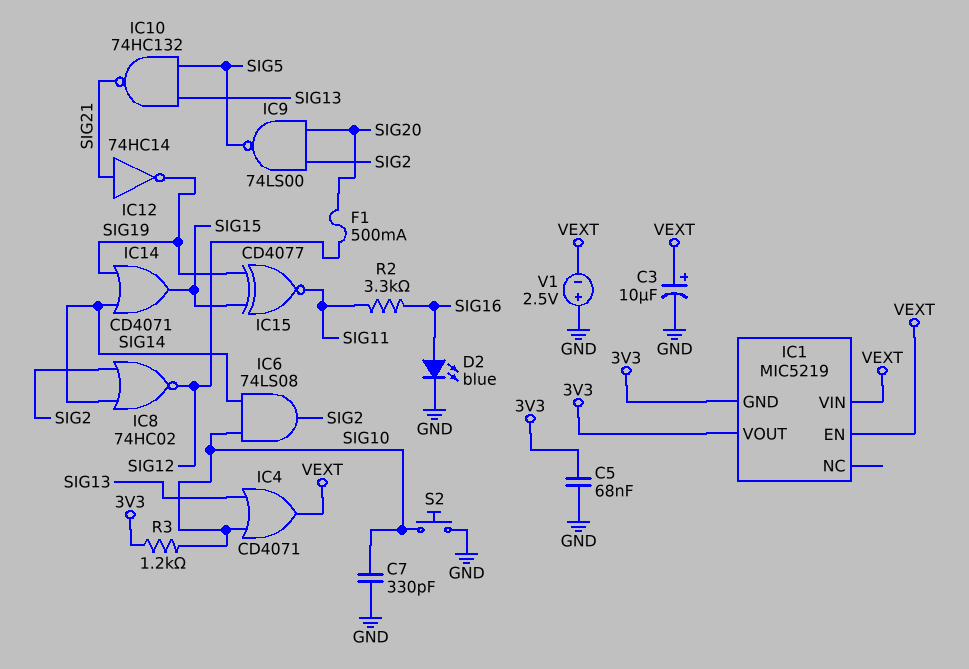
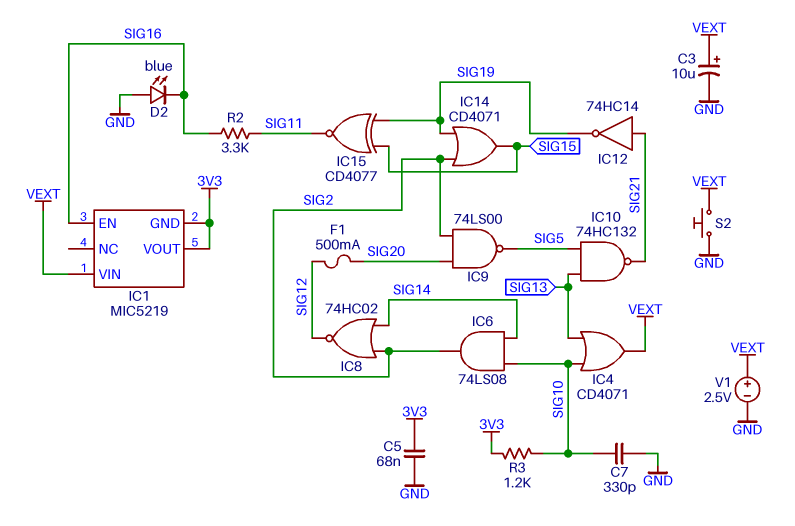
D2: LED blue (A SIG16, K GND) -> LED blue (A GND, K SIG16)
IC1 pin EN: VEXT -> SIG16
IC14: OR CD4071 (in SIG14, in SIG19, out SIG15) -> OR CD4071 (in SIG2, in SIG19, out SIG15)
S2: button (GND, SIG10) -> button (GND, VEXT)
V1: 2.5V (plus GND, minus VEXT) -> 2.5V (plus VEXT, minus GND)

